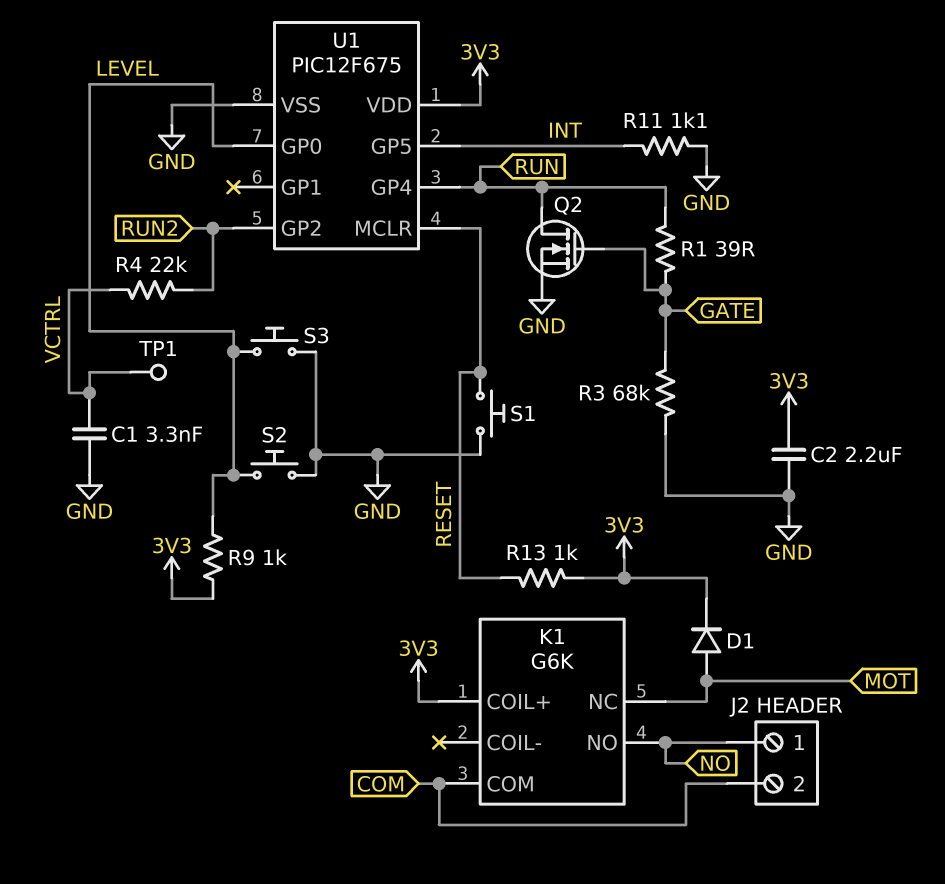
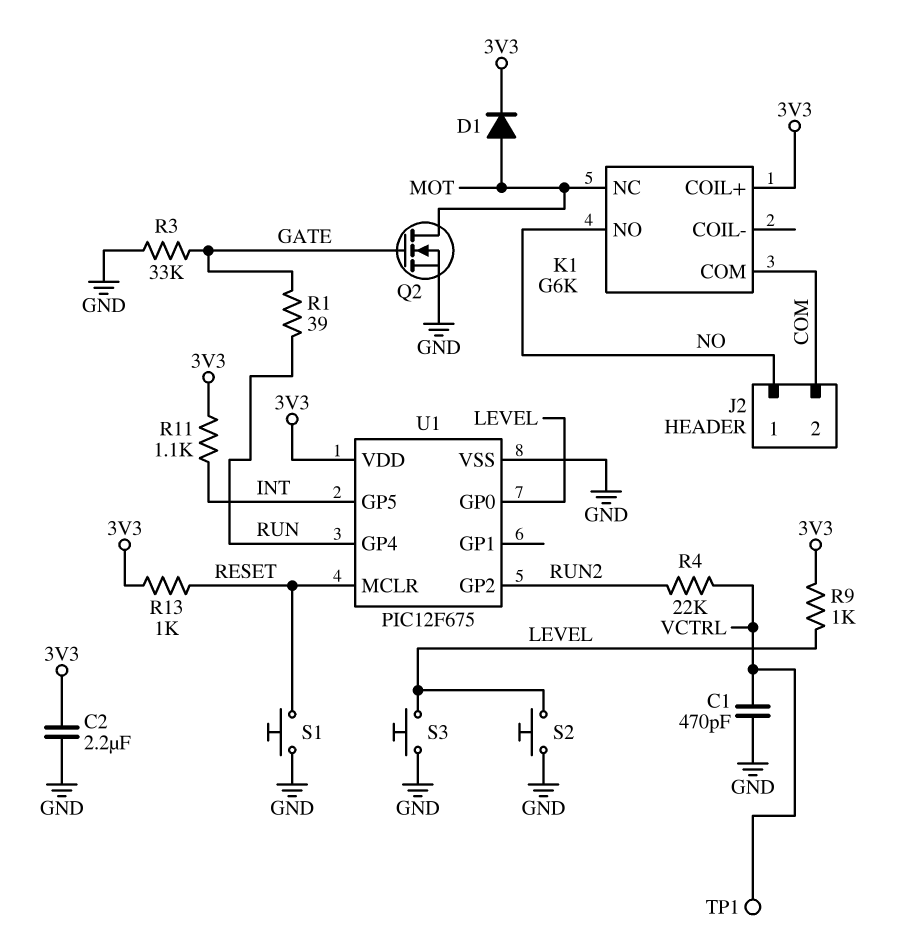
C1: 3.3nF (GND, VCTRL) -> 470pF (GND, VCTRL)
Q2: NMOS (G GATE, D RUN, S GND) -> NMOS (G GATE, D MOT, S GND)
R3: 68k (GATE, GND) -> 33k (GATE, GND)
R11: 1.1k (GND, INT) -> 1.1k (3V3, INT)

